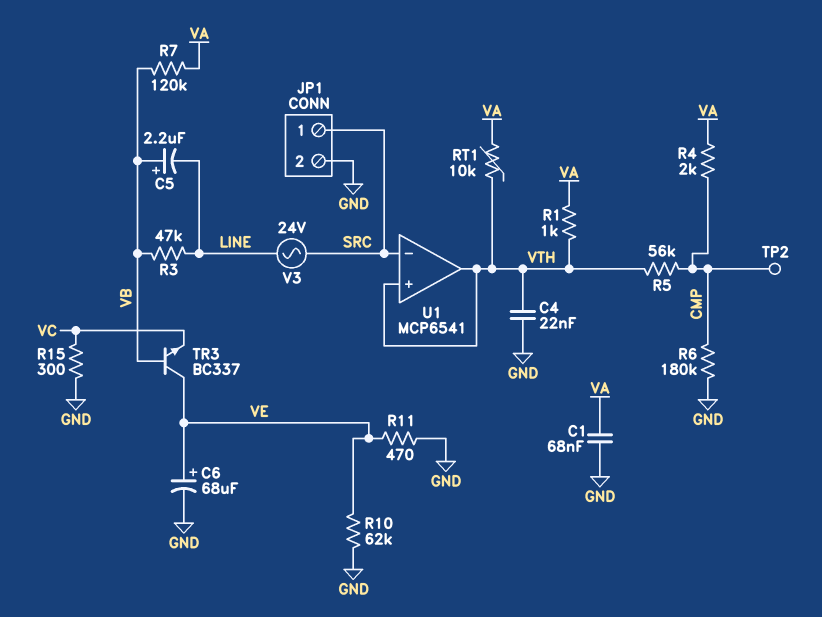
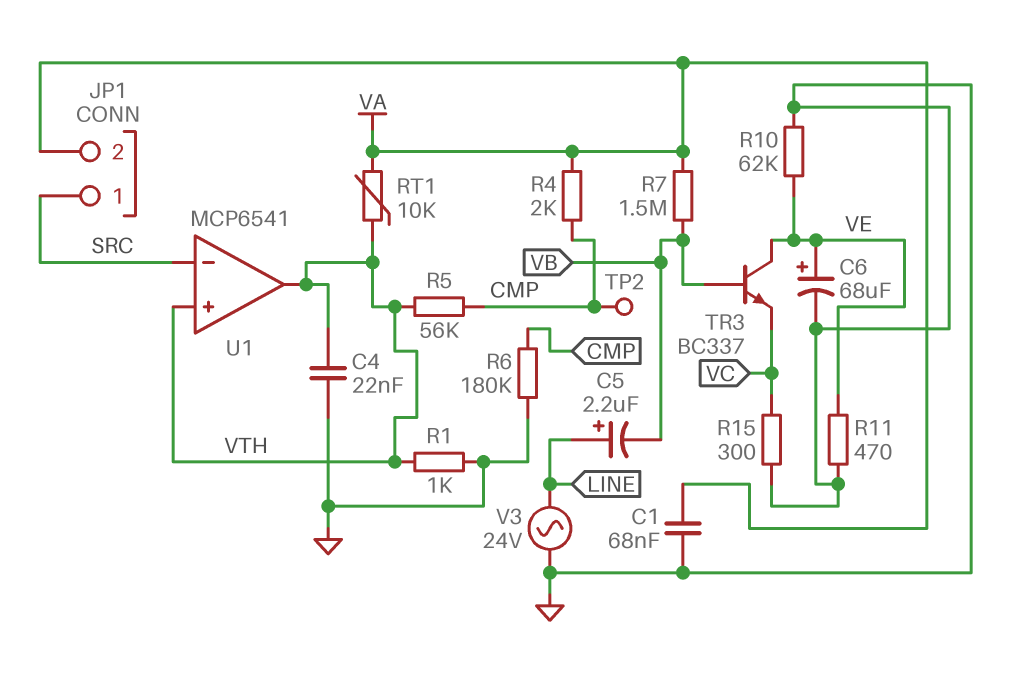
C5: 2.2uF (plus VB, minus LINE) -> 2.2uF (plus LINE, minus VB)
JP1 pin 2: GND -> VA
R1: 1k (VA, VTH) -> 1k (GND, VTH)
R3: 47k (LINE, VB) -> none
R7: 120k (VA, VB) -> 1.5M (VA, VB)
V3: AC 24V (LINE, SRC) -> AC 24V (GND, LINE)

